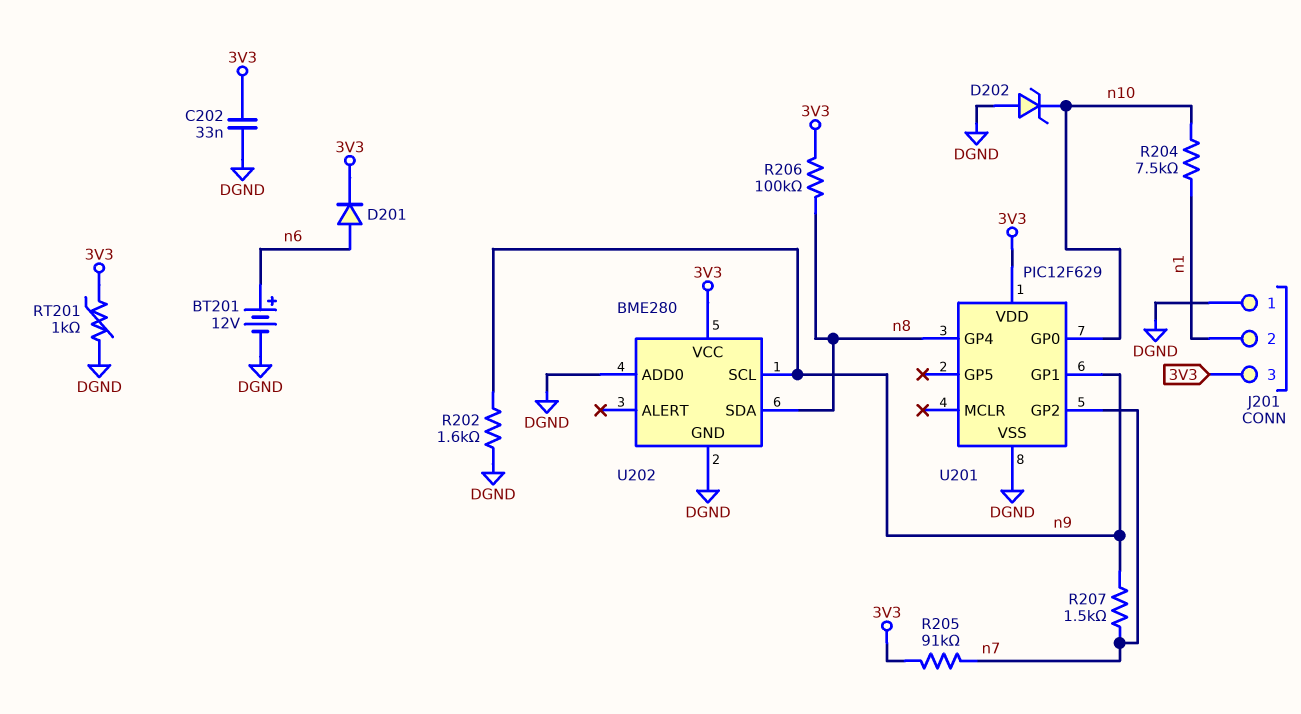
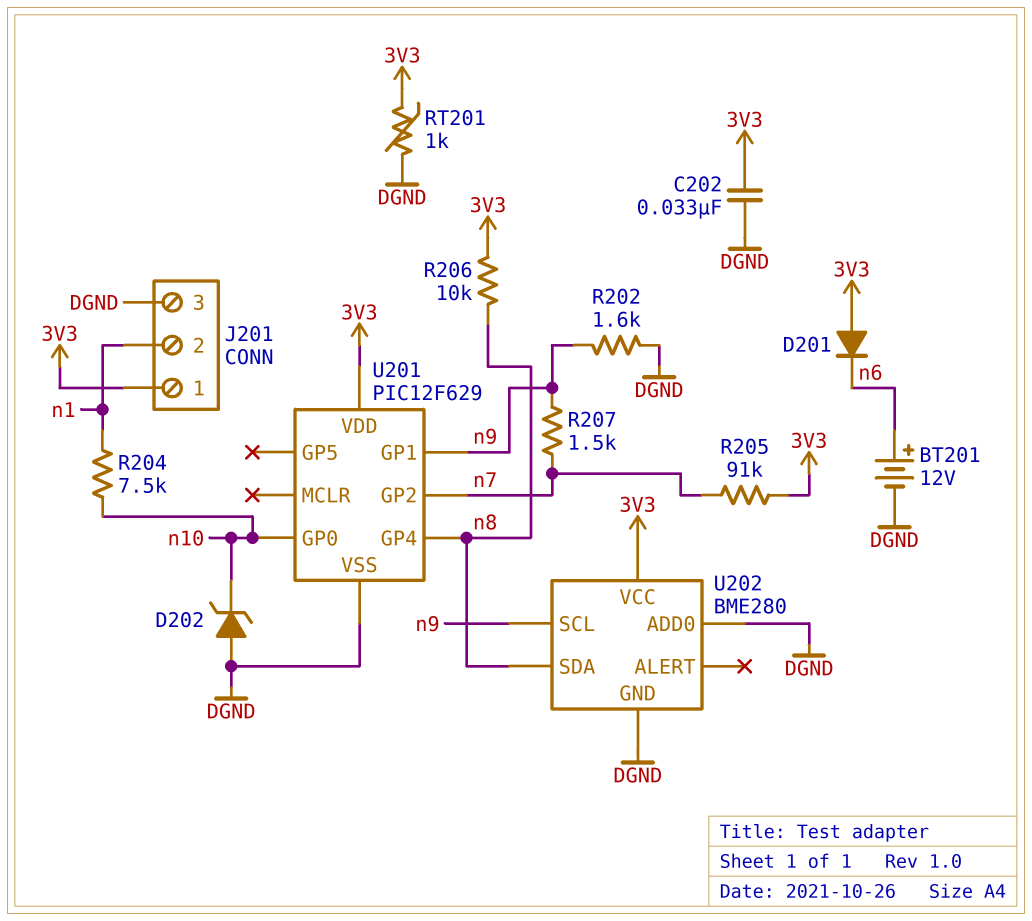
D201: diode (A n6, K 3V3) -> diode (A 3V3, K n6)
J201 pin 1: DGND -> 3V3
J201 pin 3: 3V3 -> DGND
R206: 100k (3V3, n8) -> 10k (3V3, n8)

